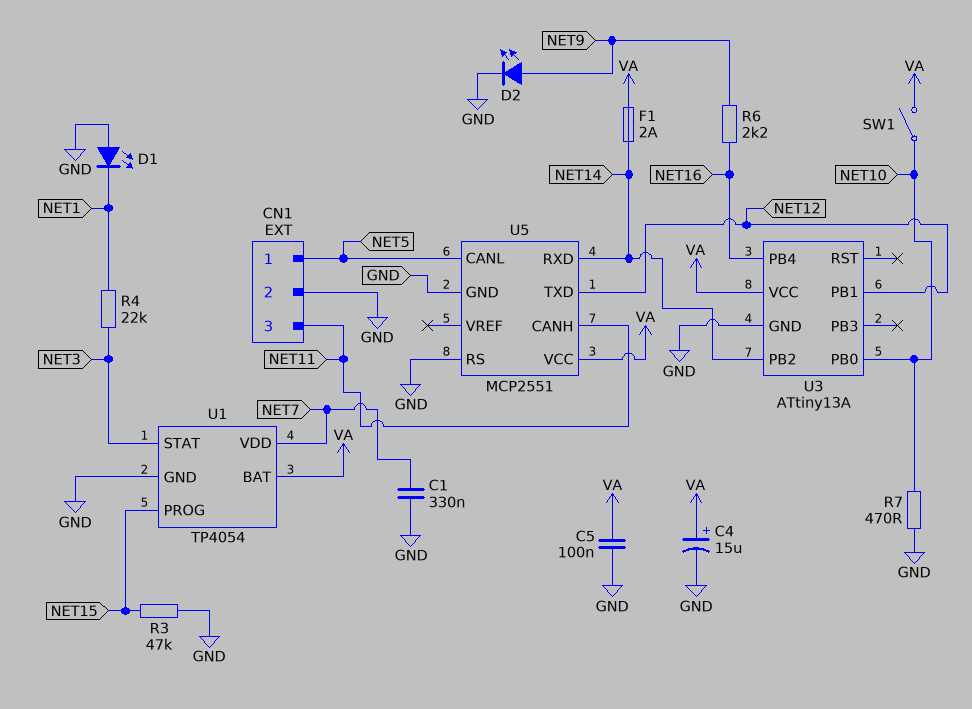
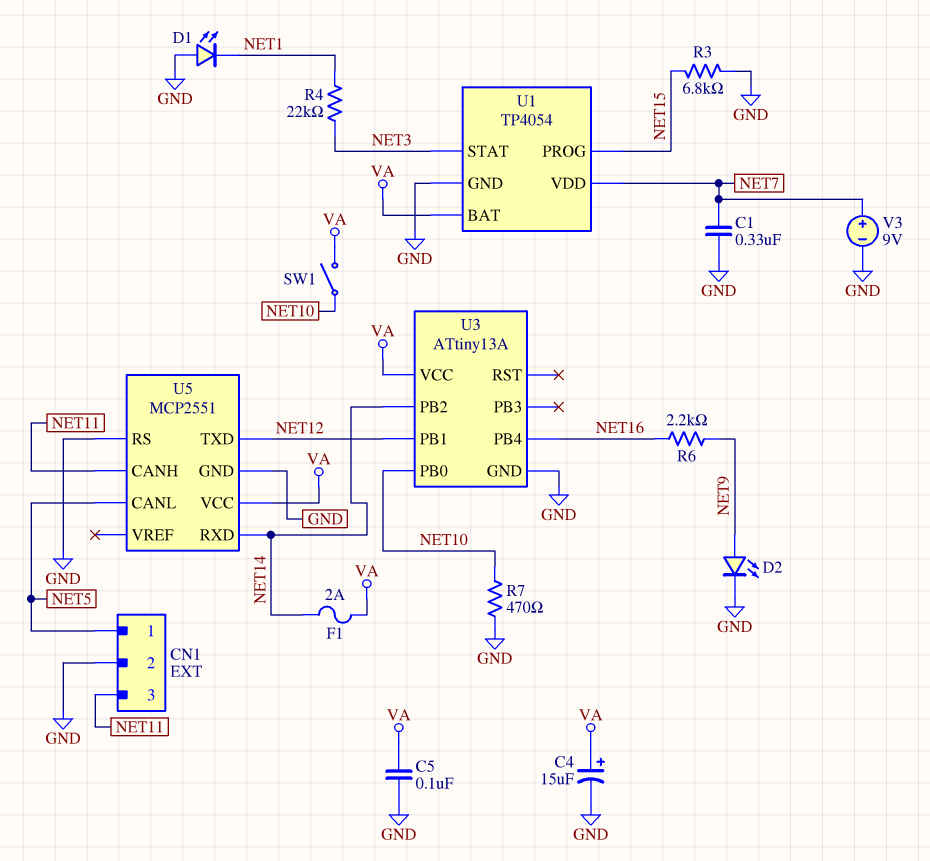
R3: 47k (GND, NET15) -> 6.8k (GND, NET15)
V3: none -> 9V (plus NET7, minus GND)

